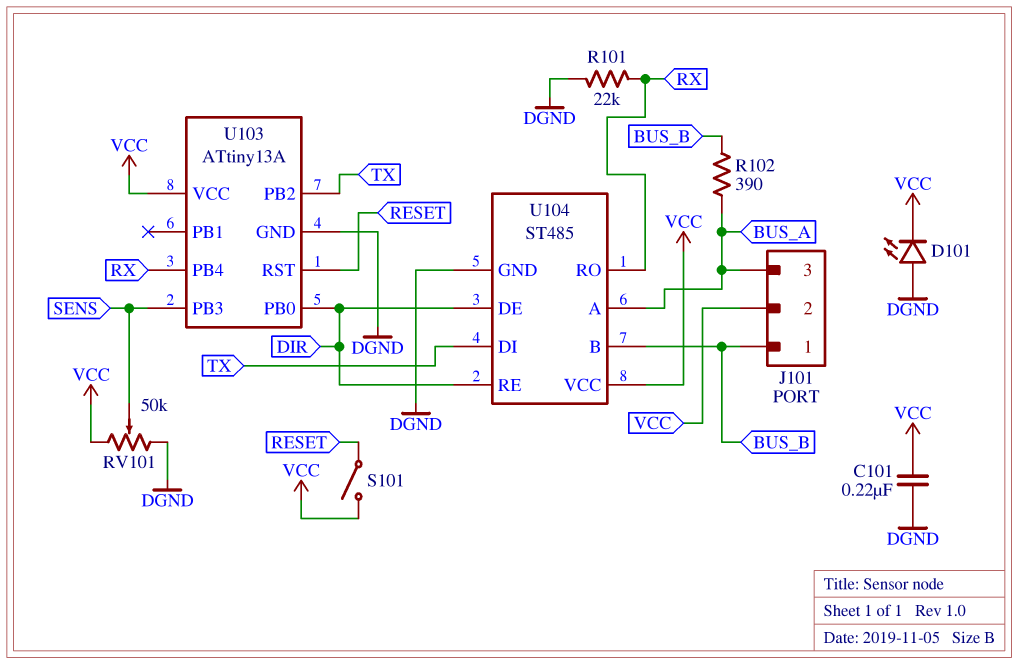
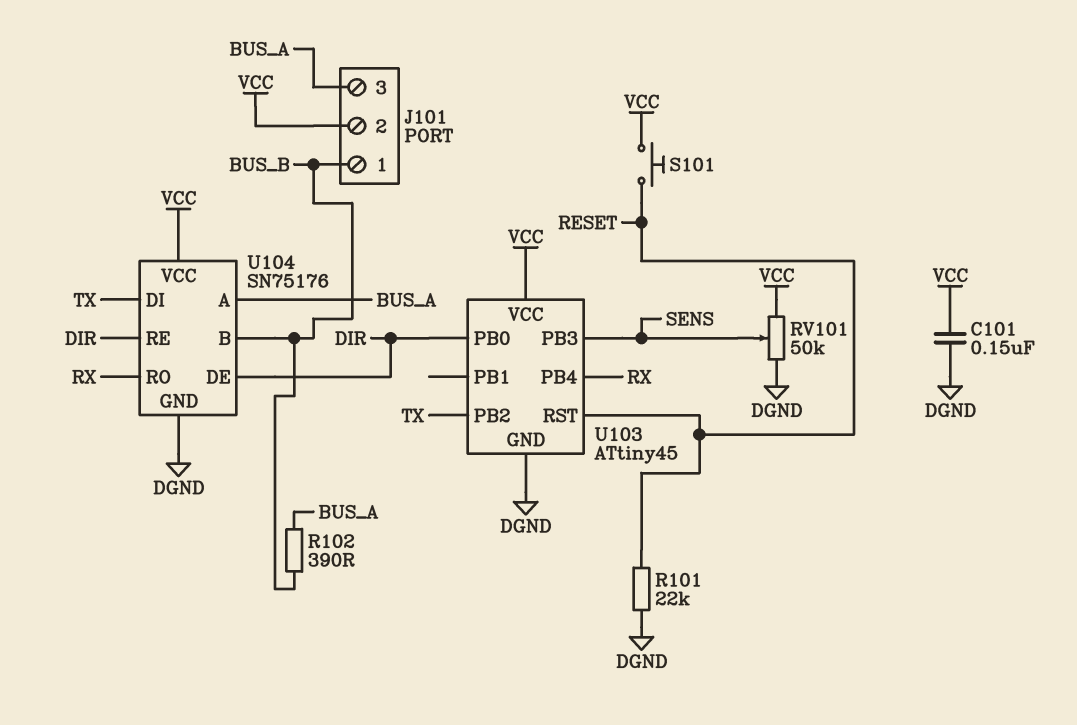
C101: 220nF (DGND, VCC) -> 150nF (DGND, VCC)
D101: LED (A DGND, K VCC) -> none
R101: 22k (DGND, RX) -> 22k (DGND, RESET)
S101: switch (RESET, VCC) -> button (RESET, VCC)
U103: ATtiny13A -> ATtiny45
U104: ST485 -> SN75176

